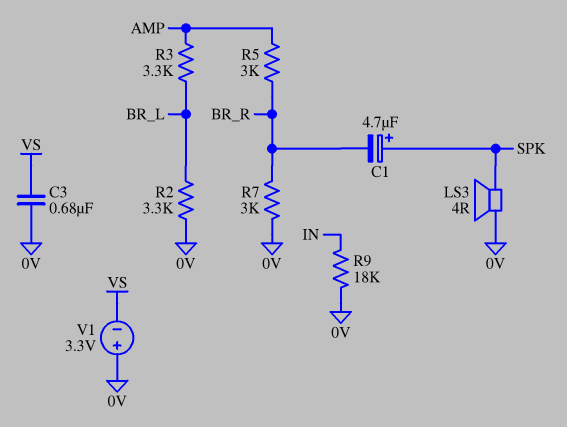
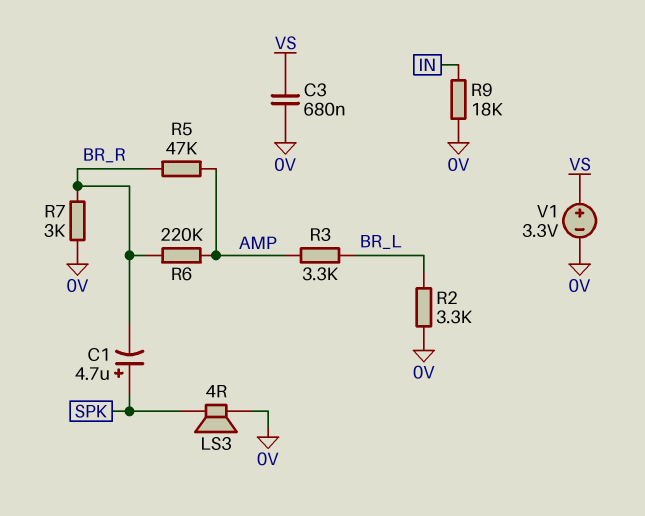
R5: 3k (AMP, BR_R) -> 47k (AMP, BR_R)
R6: none -> 220k (AMP, BR_R)
V1: 3.3V (plus 0V, minus VS) -> 3.3V (plus VS, minus 0V)

